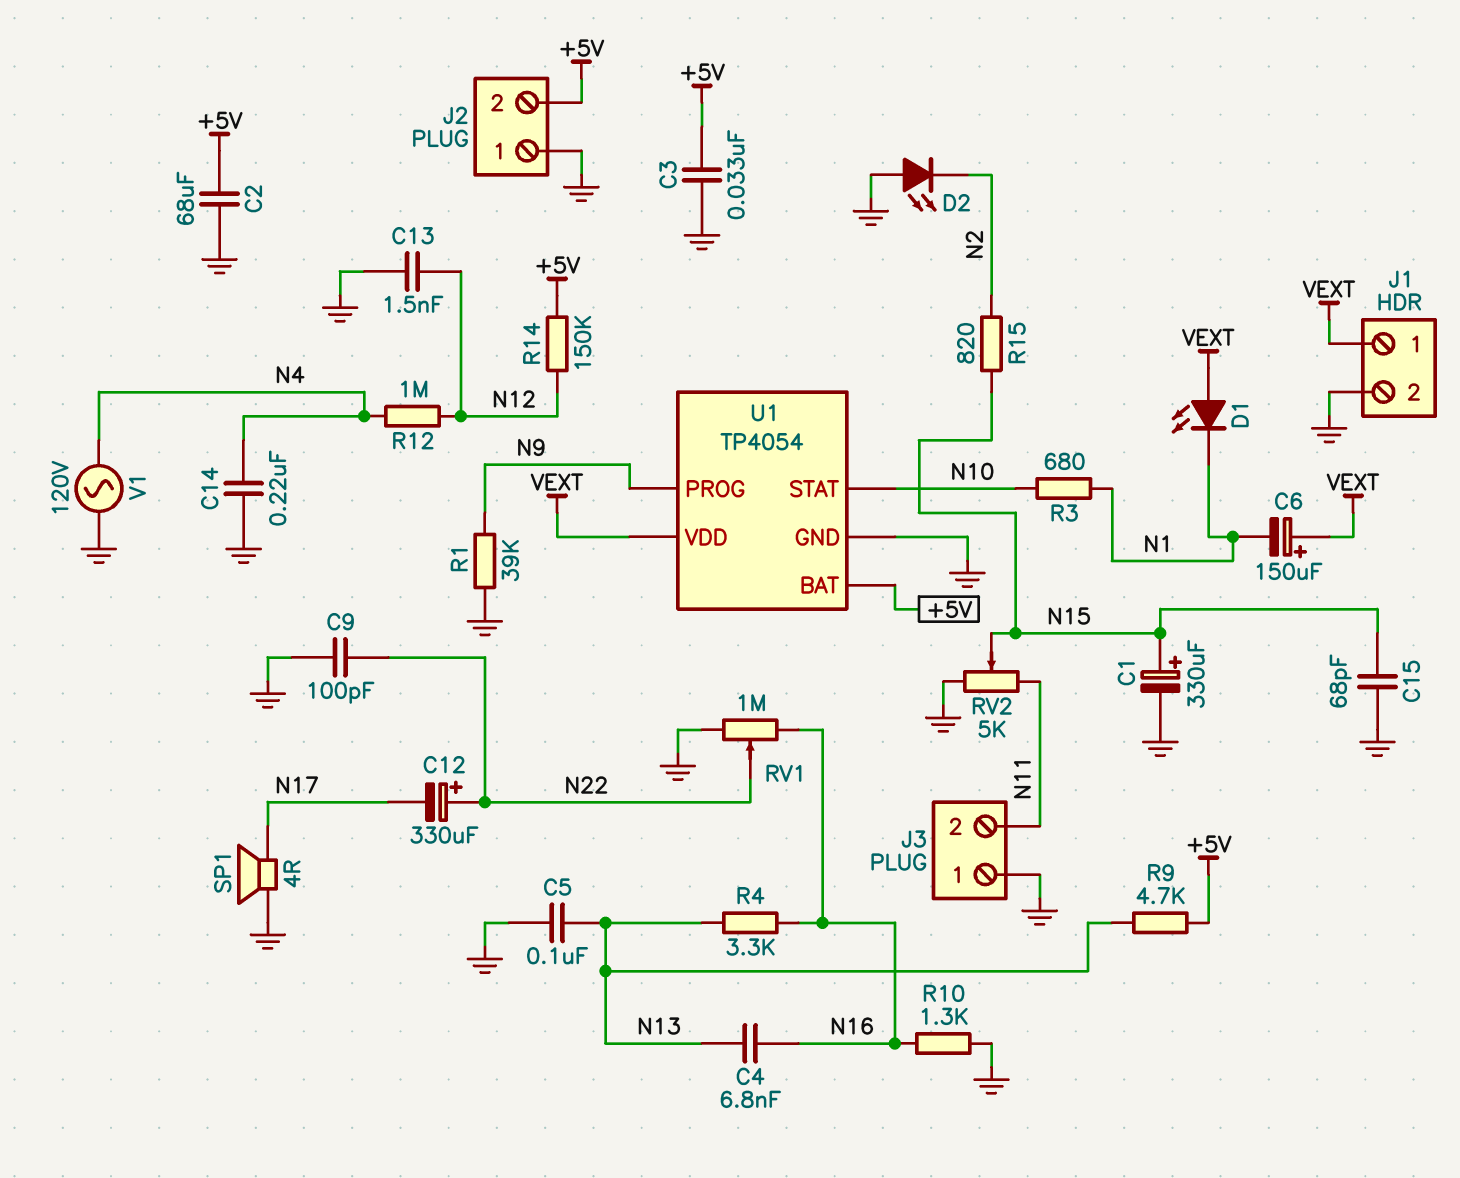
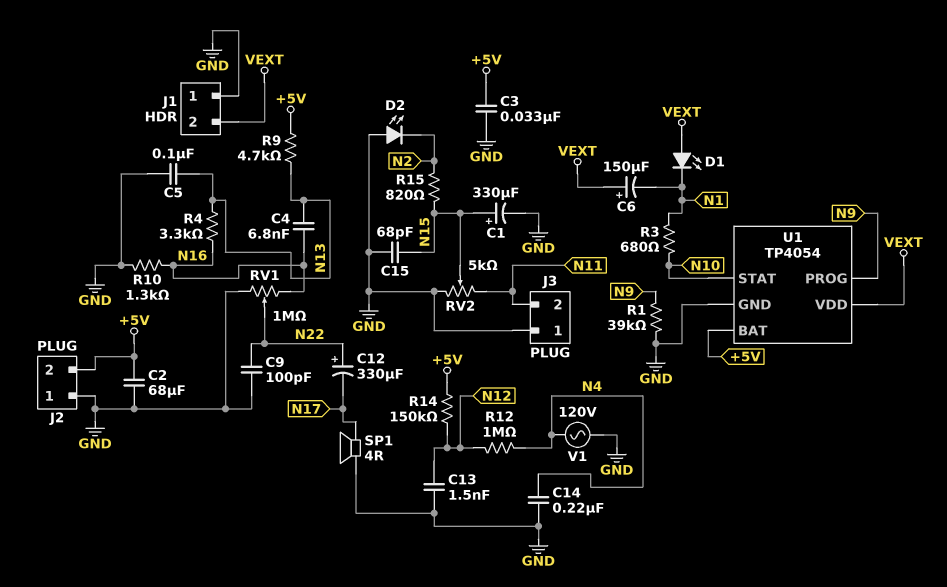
J1 pin 1: VEXT -> GND
J1 pin 2: GND -> VEXT

